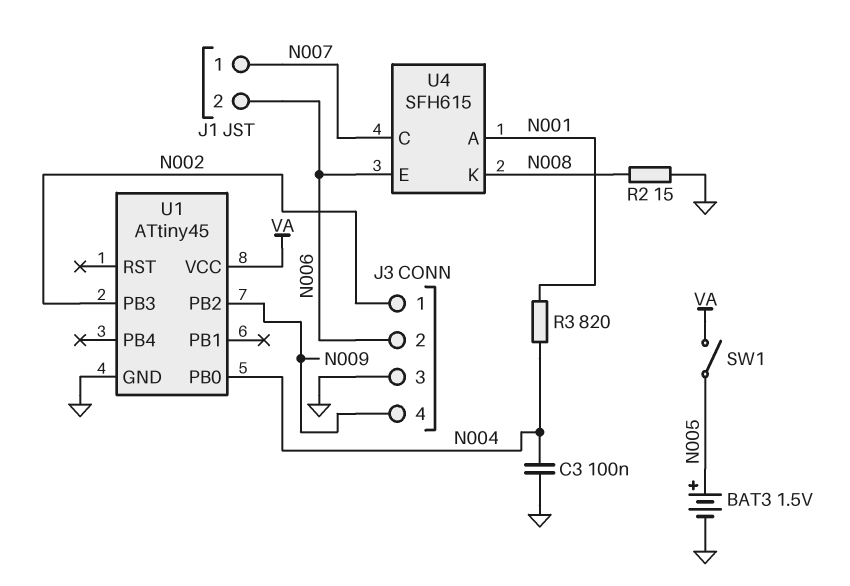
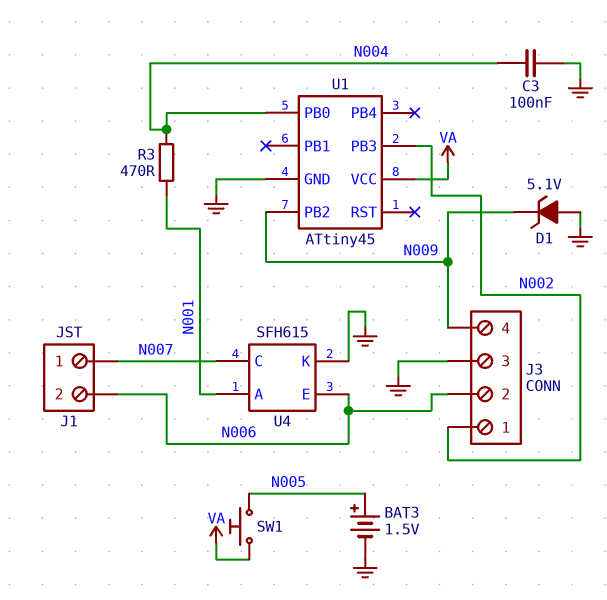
D1: none -> zener 5.1V (A GND, K N009)
R2: 15 (GND, N008) -> none
R3: 820 (N001, N004) -> 470 (N001, N004)
SW1: switch (N005, VA) -> button (N005, VA)
U4 pin K: N008 -> GND

